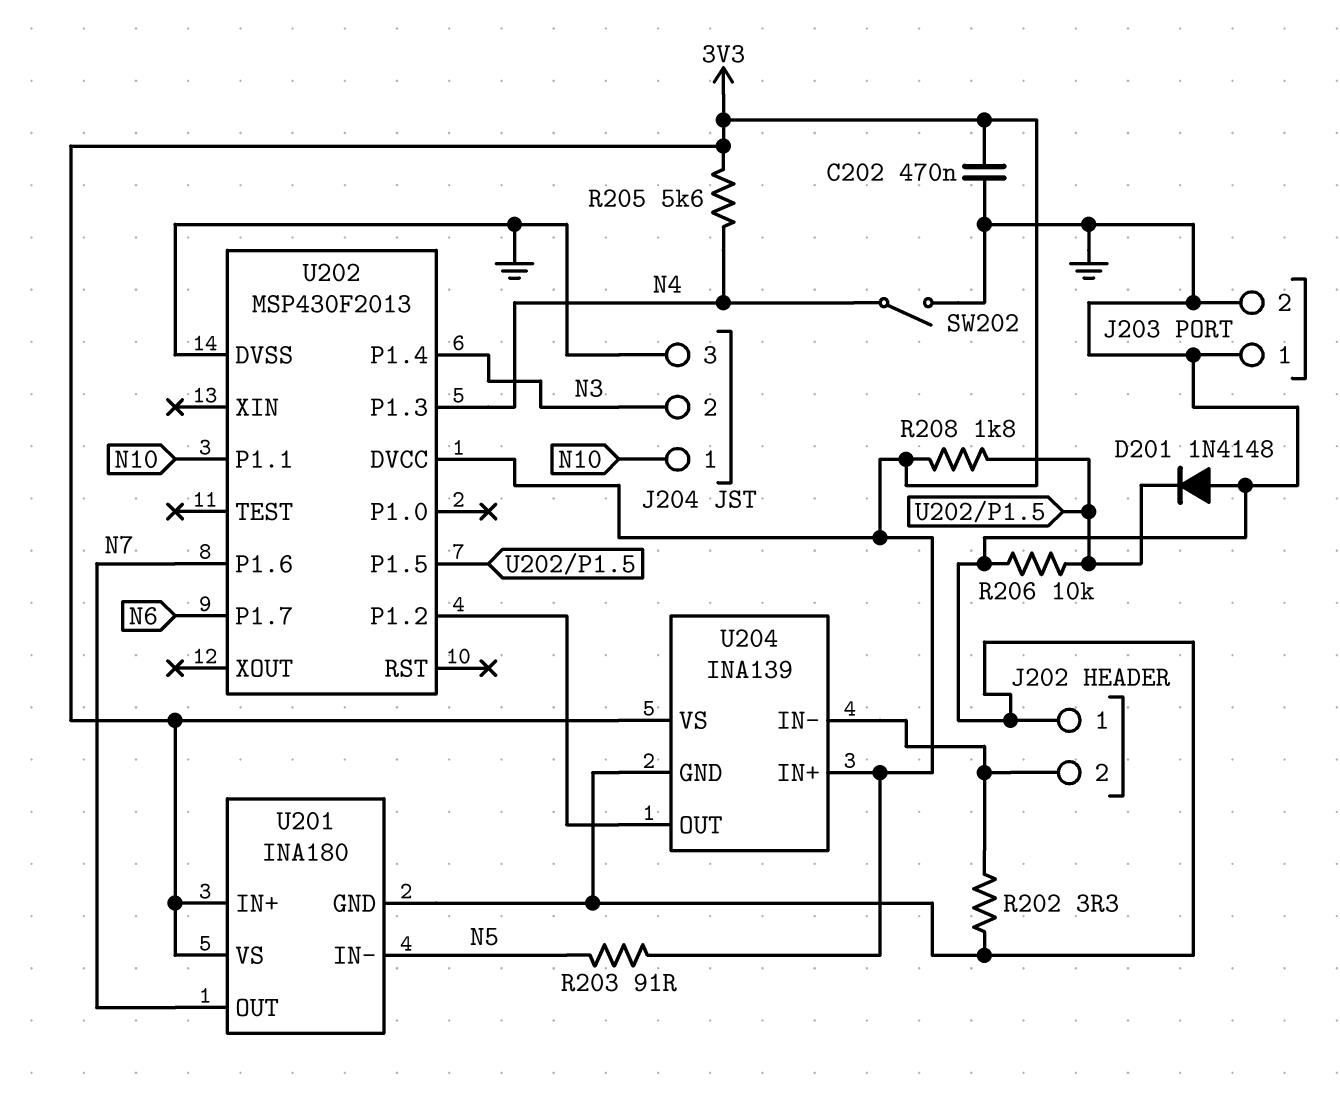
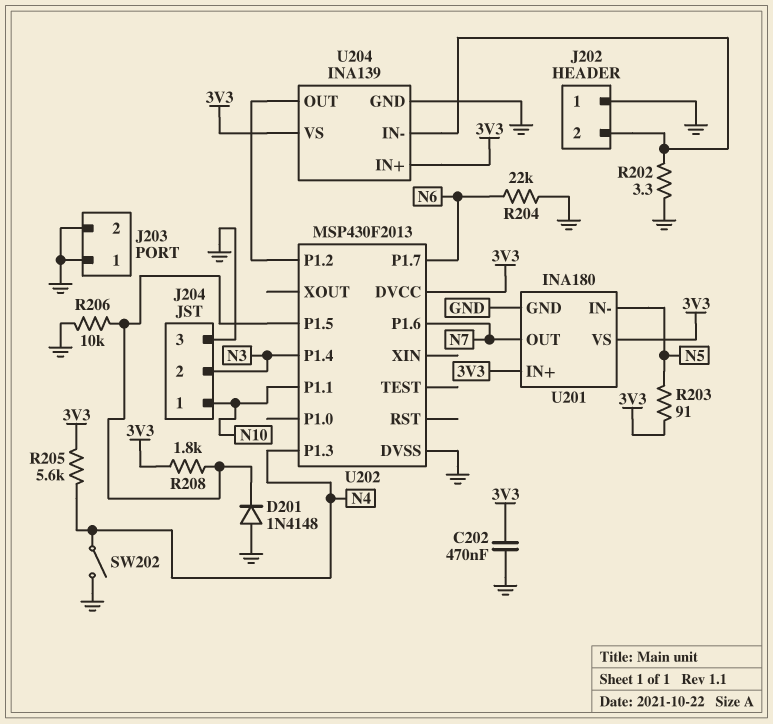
R204: none -> 22k (GND, N6)

